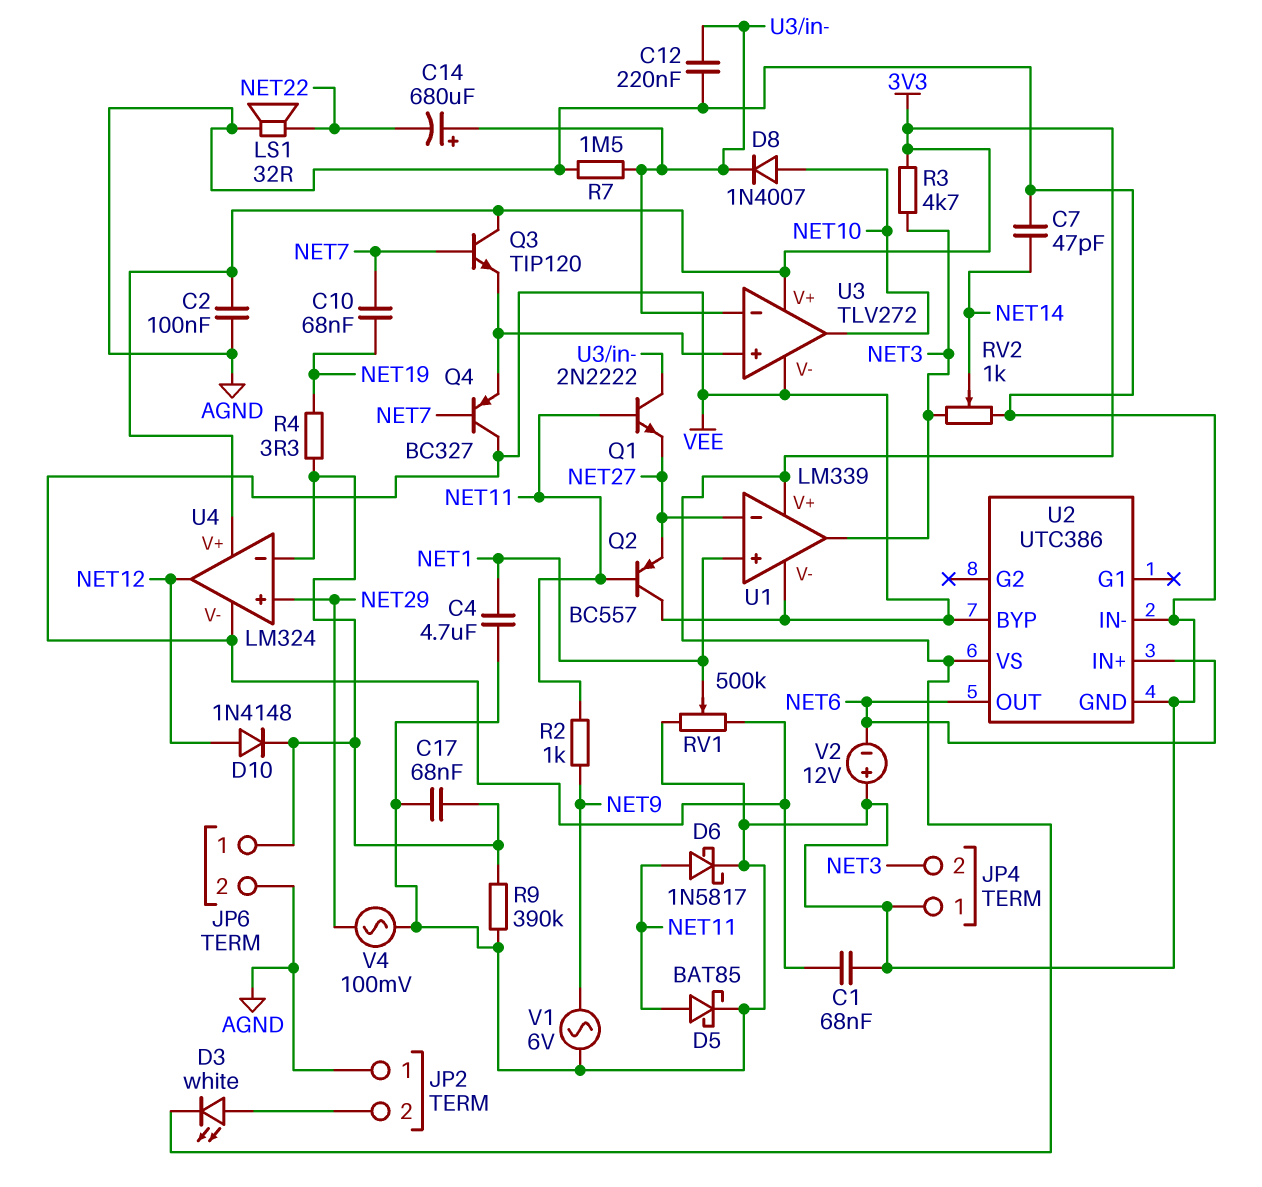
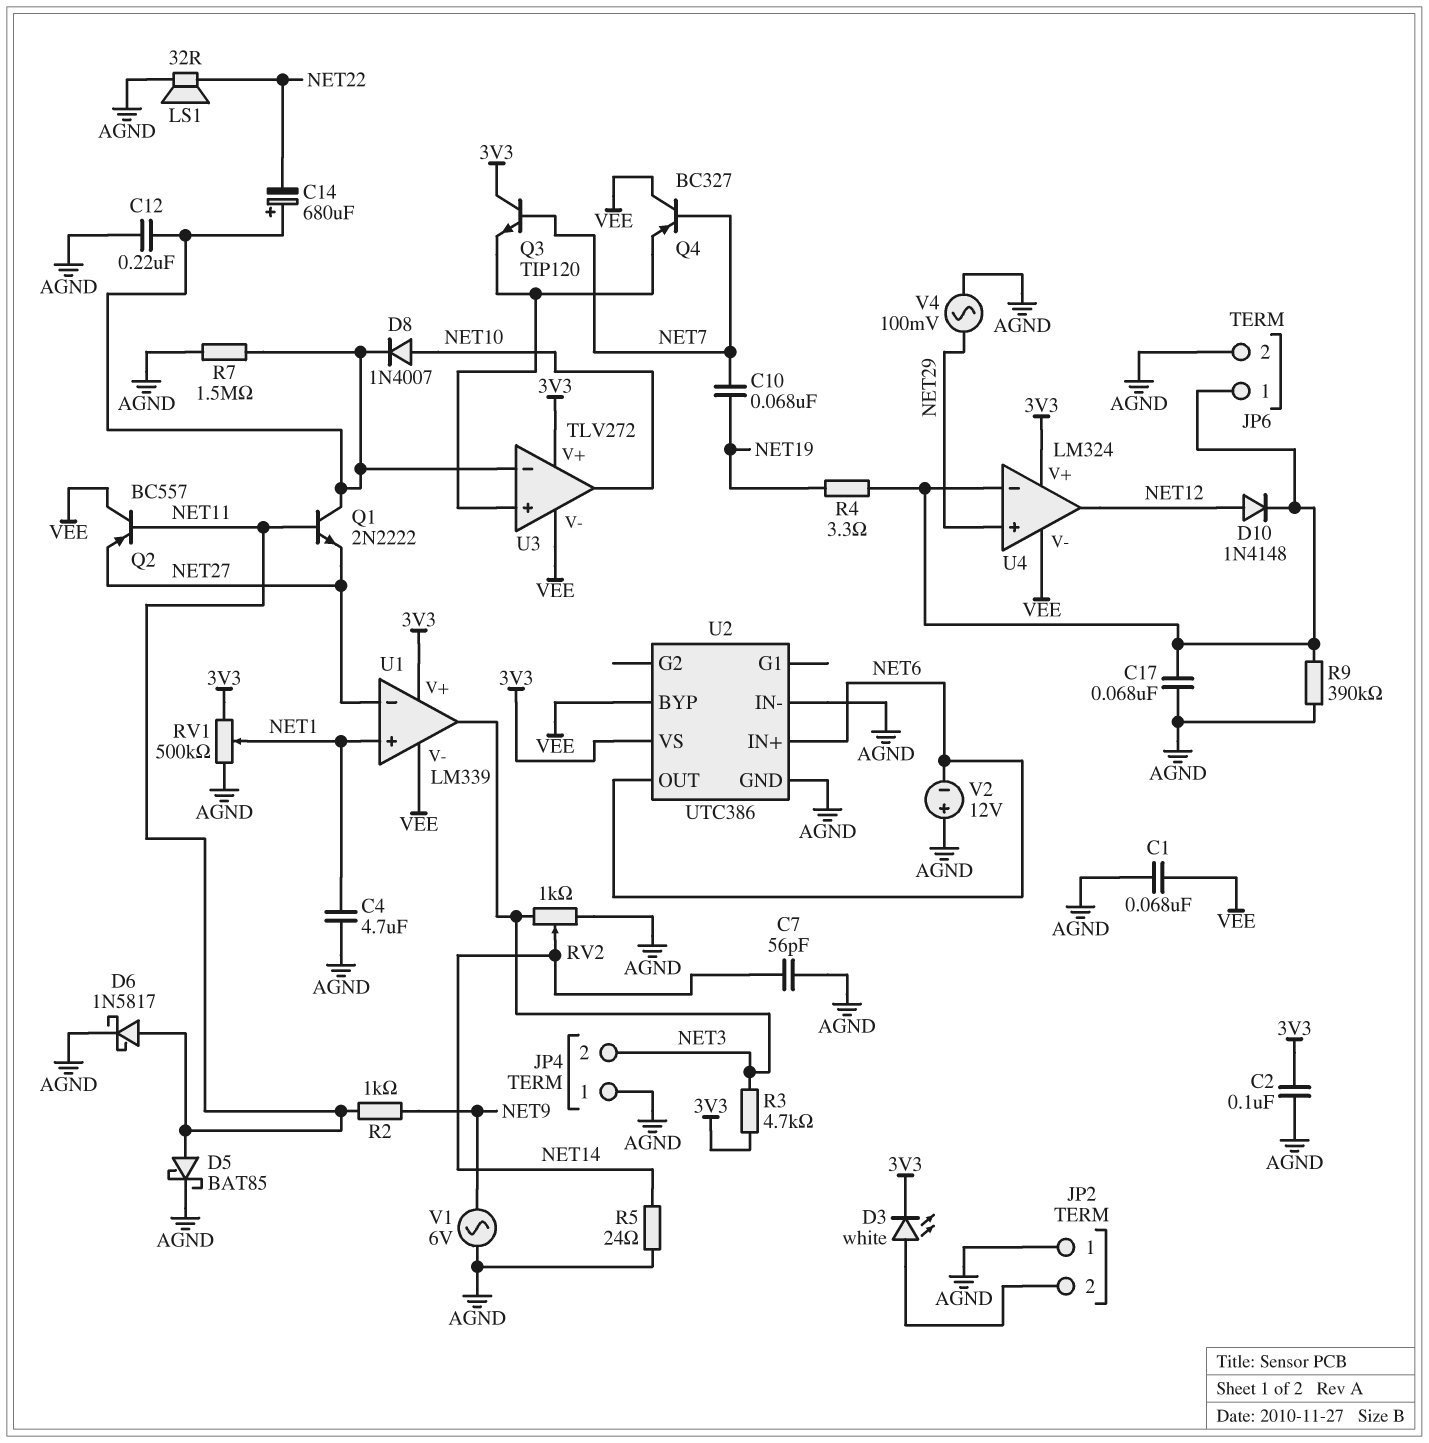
C7: 47pF (AGND, NET14) -> 56pF (AGND, NET14)
R5: none -> 24 (AGND, NET14)
RV1: 500k (AGND, VEE, wiper NET1) -> 500k (3V3, AGND, wiper NET1)

